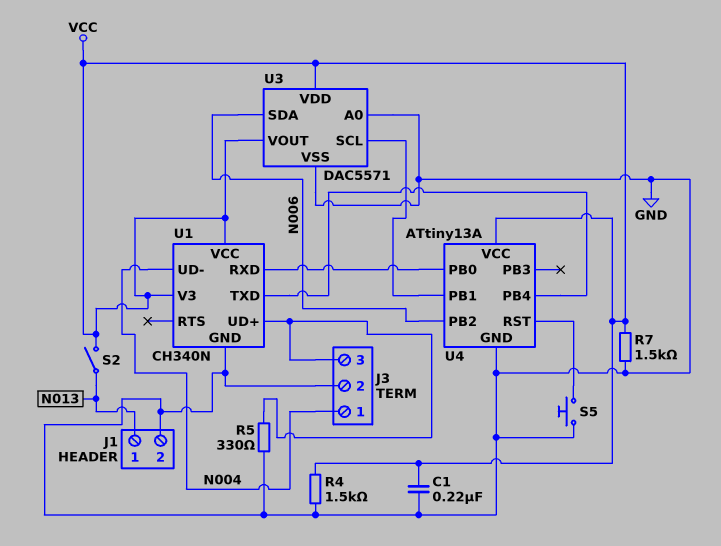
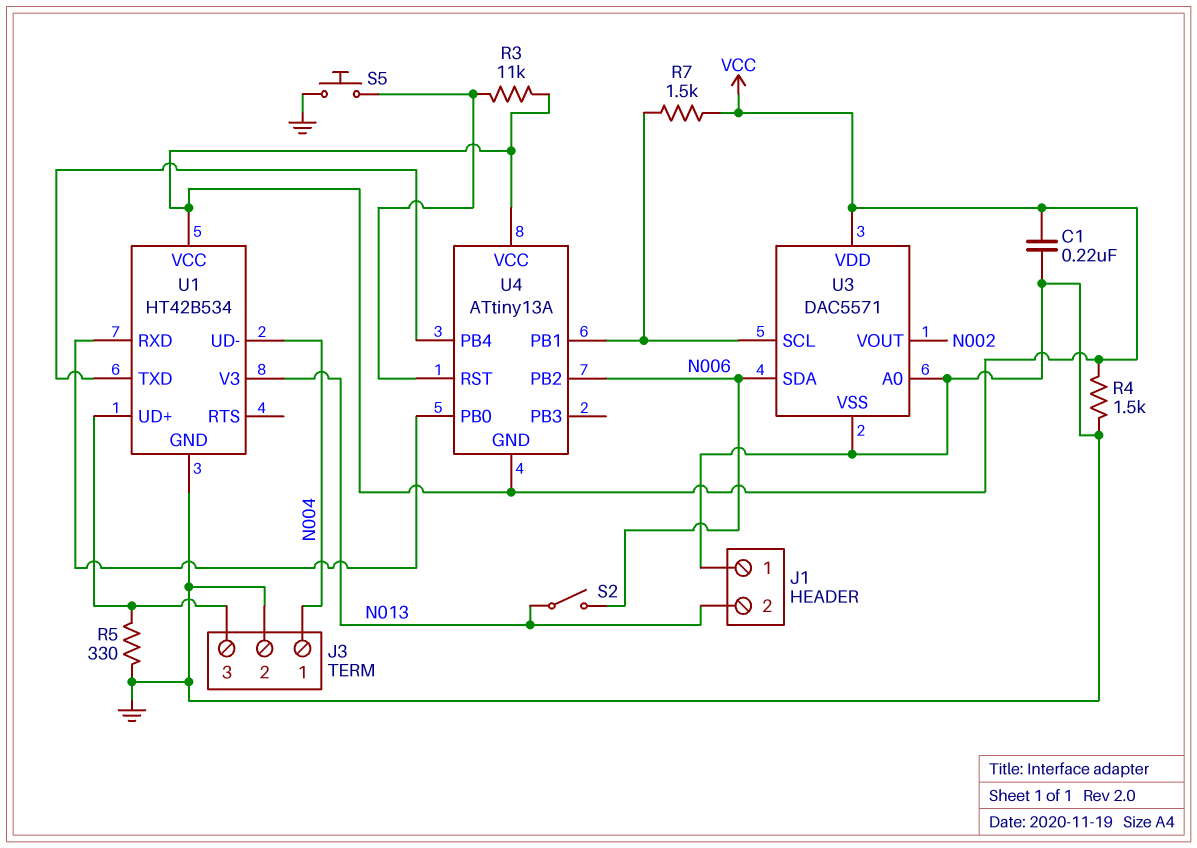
J1 pin 1: N013 -> GND
J1 pin 2: GND -> N013
R3: none -> 11k (U4/RST, VCC)
R7: 1.5k (GND, VCC) -> 1.5k (U3/SCL, VCC)
S2: switch (N013, VCC) -> switch (N006, N013)
U1: CH340N -> HT42B534
U1 pin V3: VCC -> N013
U3 pin VOUT: VCC -> N002
U4 pin GND: GND -> VCC

